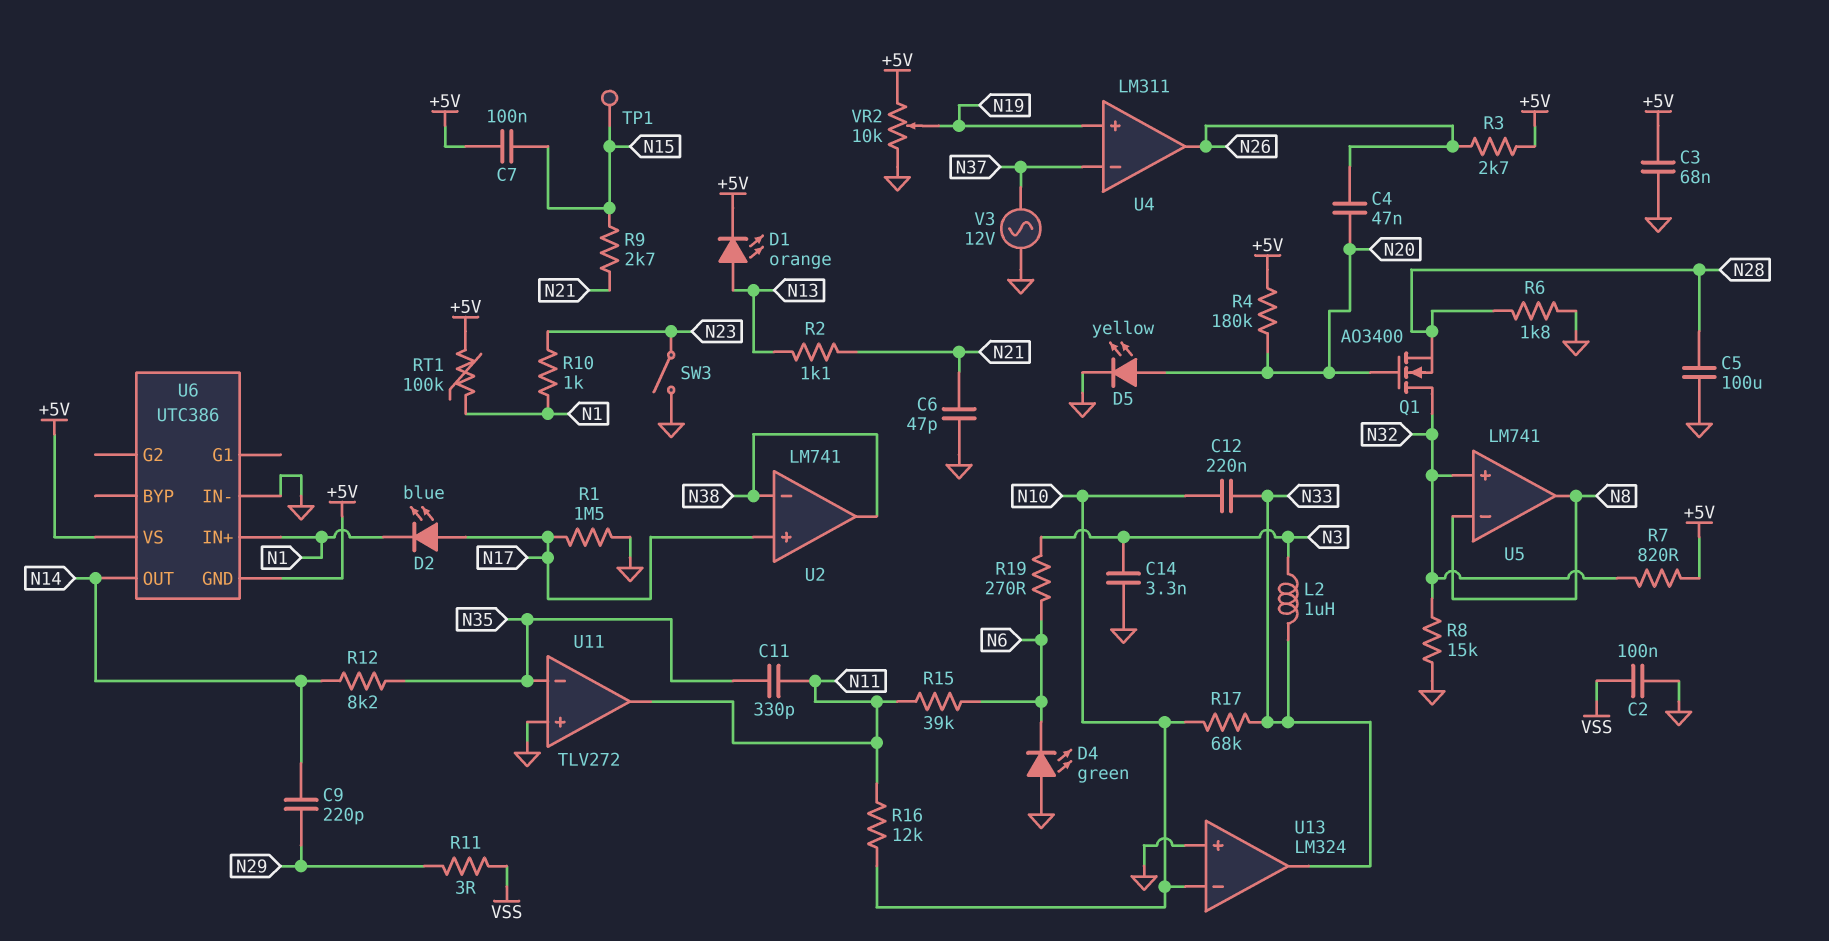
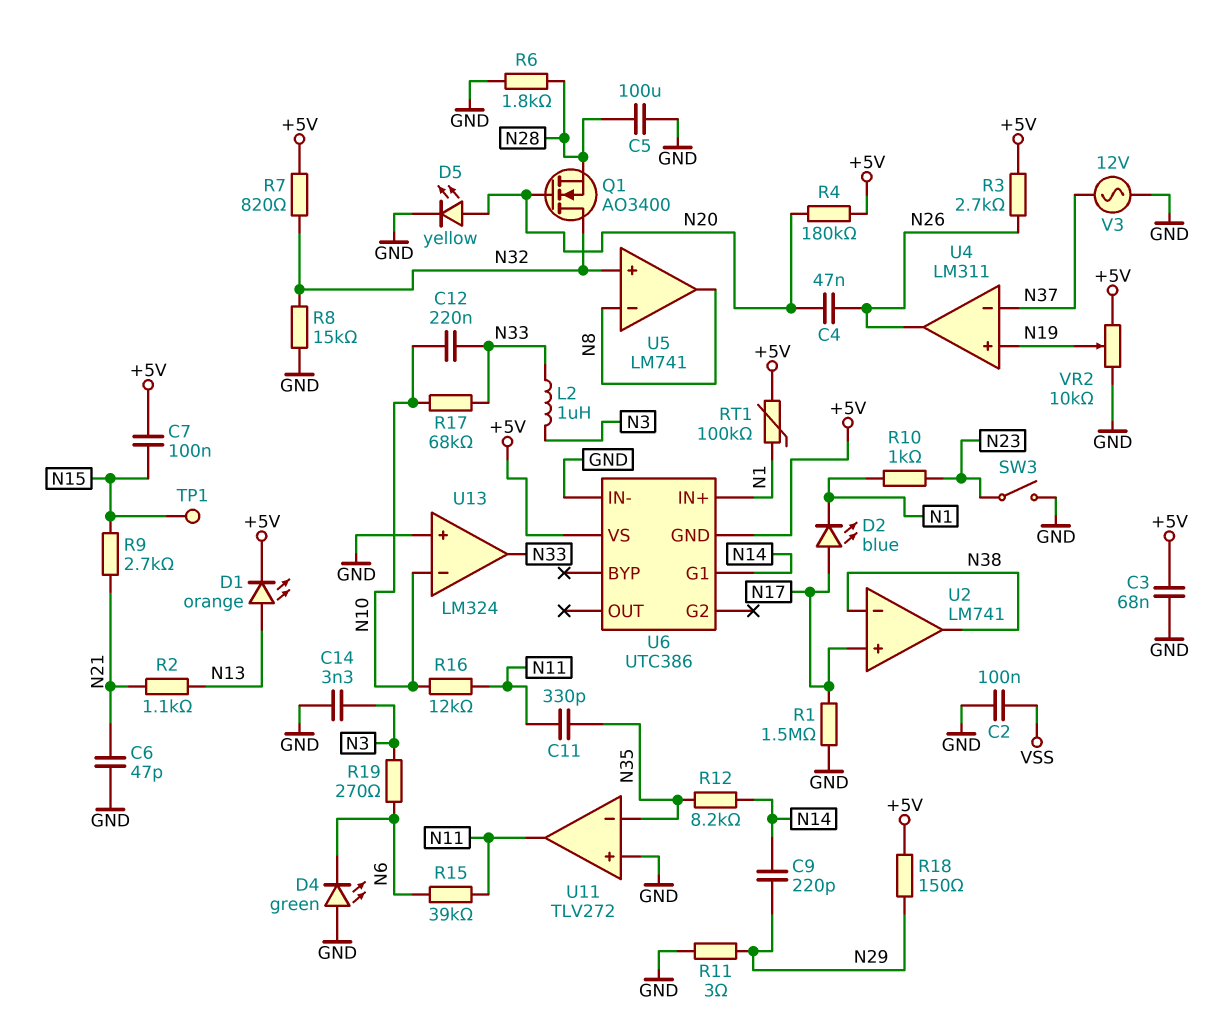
R11: 3 (N29, VSS) -> 3 (GND, N29)
R18: none -> 150 (+5V, N29)
U6 pin G1: none -> N14
U6 pin OUT: N14 -> none

